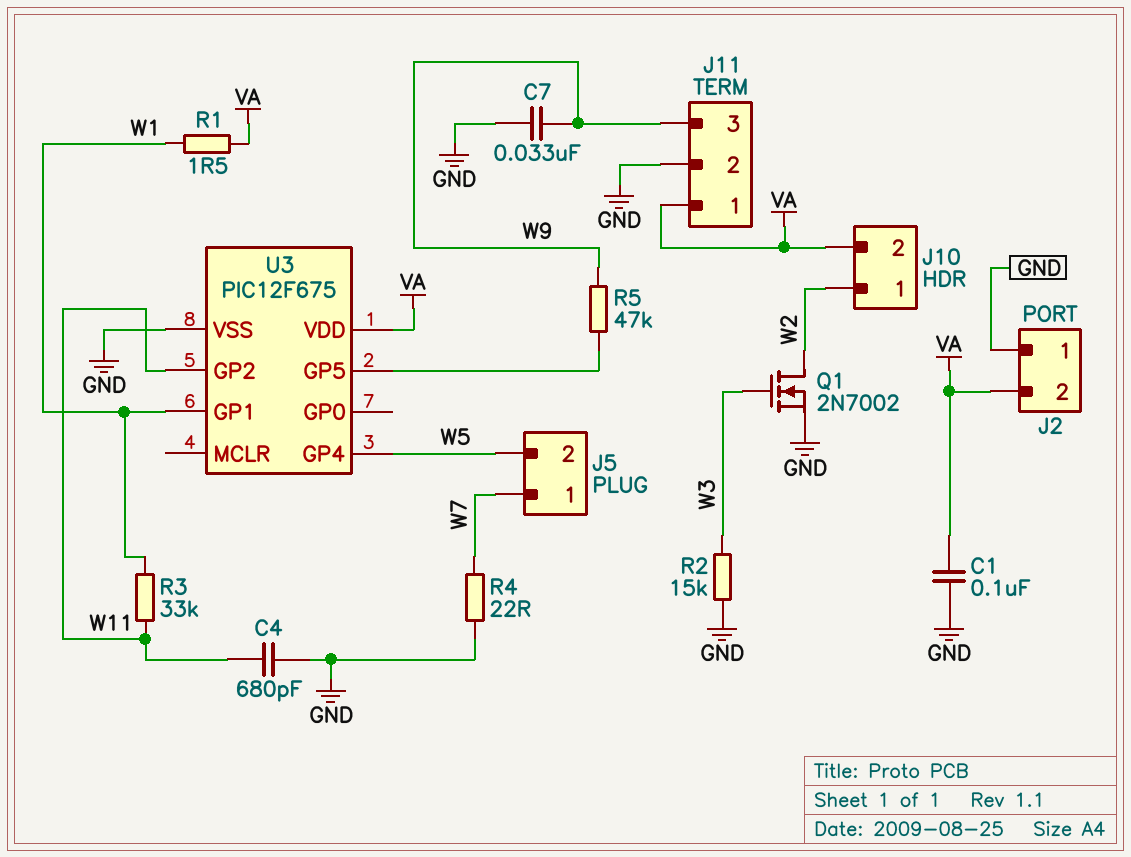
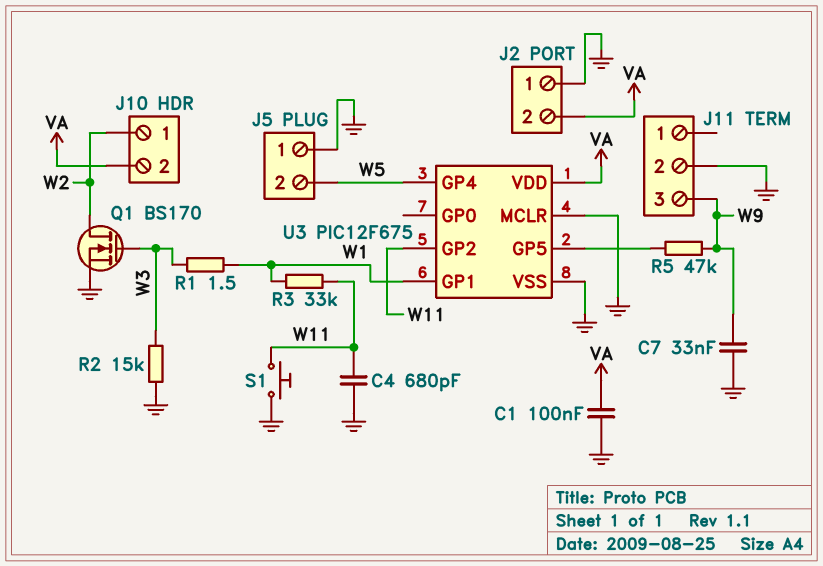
J5 pin 1: W7 -> GND
J11 pin 1: VA -> none
Q1: NMOS 2N7002 (G W3, D W2, S GND) -> NMOS BS170 (G W3, D W2, S GND)
R1: 1.5 (VA, W1) -> 1.5 (W1, W3)
R4: 22 (GND, W7) -> none
S1: none -> button (GND, W11)
U3 pin MCLR: none -> GND

